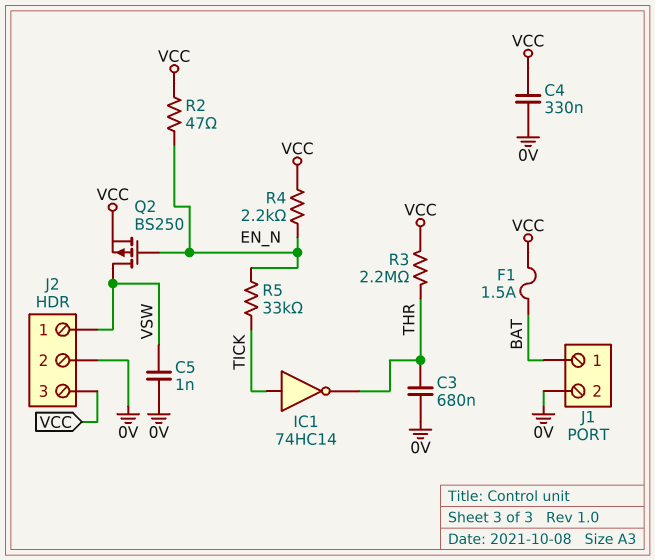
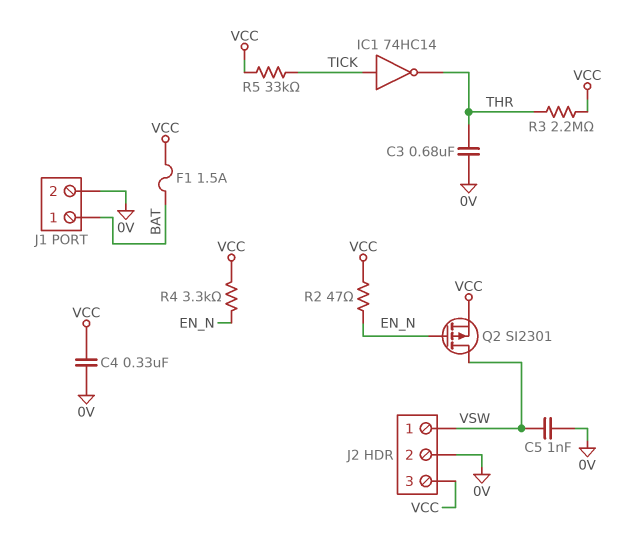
Q2: PMOS BS250 (G EN_N, D VSW, S VCC) -> PMOS SI2301 (G EN_N, D VSW, S VCC)
R4: 2.2k (EN_N, VCC) -> 3.3k (EN_N, VCC)
R5: 33k (EN_N, TICK) -> 33k (TICK, VCC)

